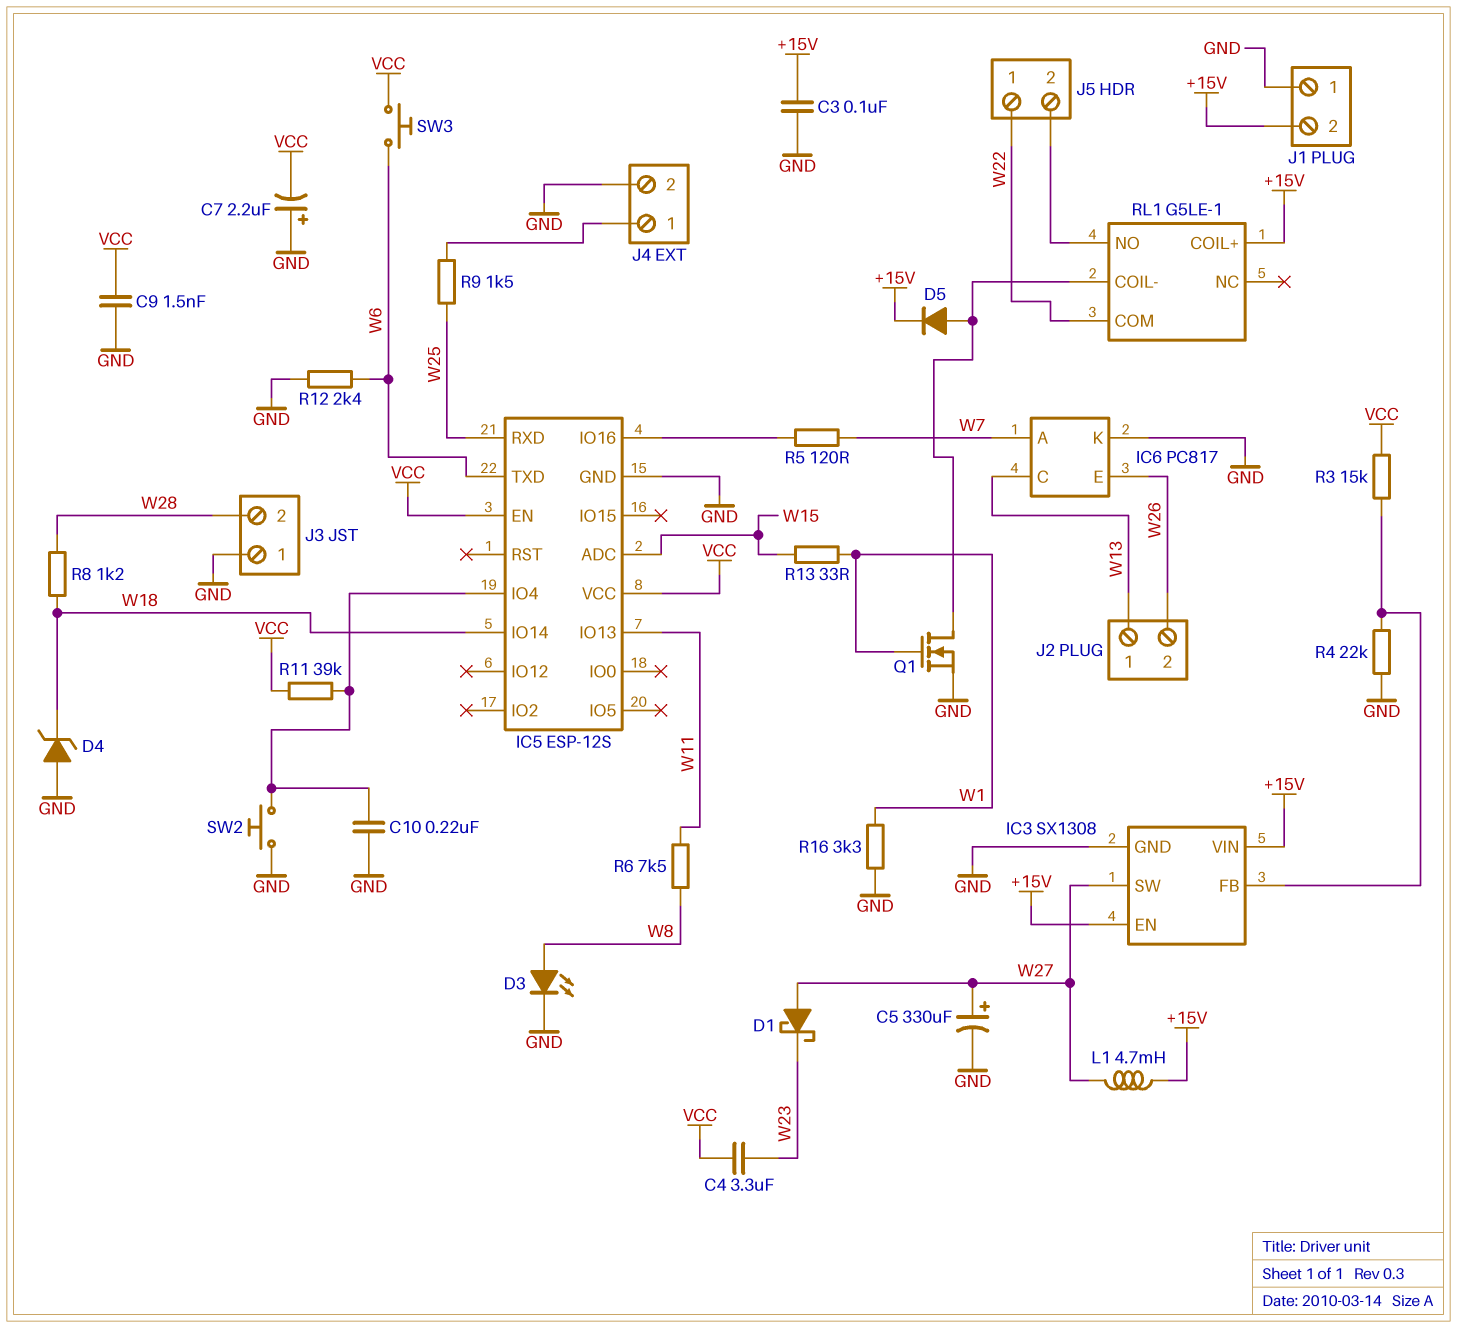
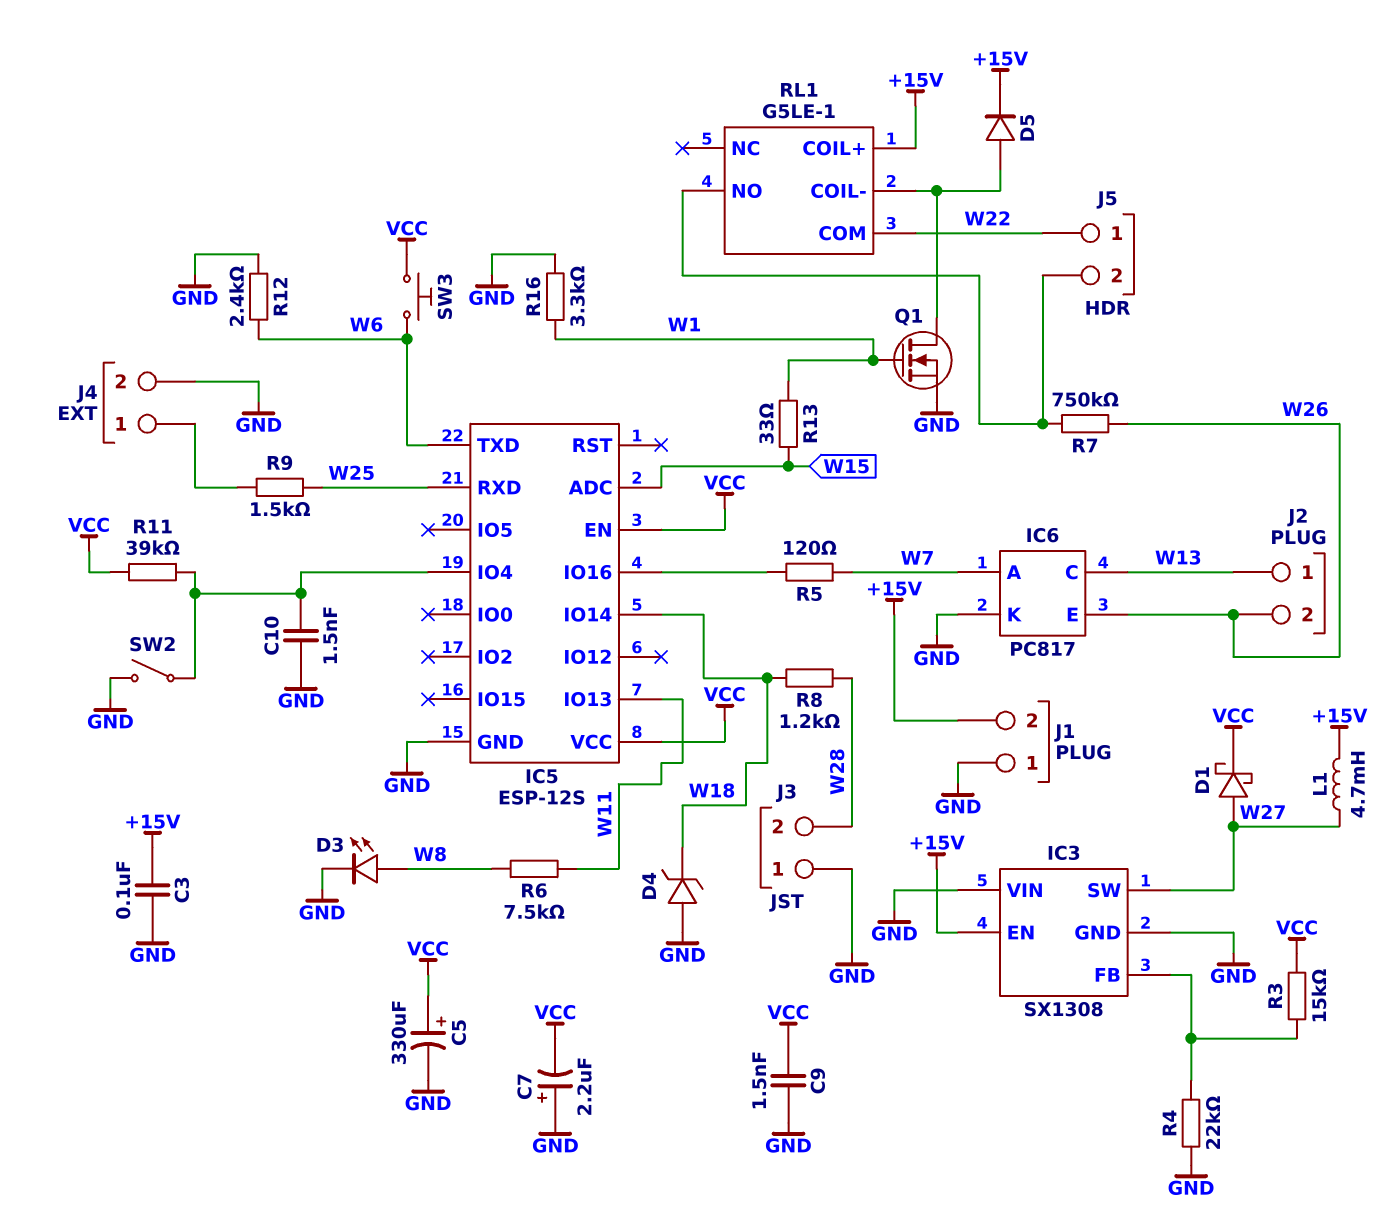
C4: 3.3uF (VCC, W23) -> none
C5: 330uF (plus W27, minus GND) -> 330uF (plus VCC, minus GND)
C10: 220nF (GND, IC5/IO4) -> 1.5nF (GND, IC5/IO4)
D1: schottky (A W27, K W23) -> schottky (A W27, K VCC)
IC3 pin VIN: +15V -> GND
R7: none -> 750k (J5/2, W26)
SW2: button (GND, IC5/IO4) -> switch (GND, IC5/IO4)

